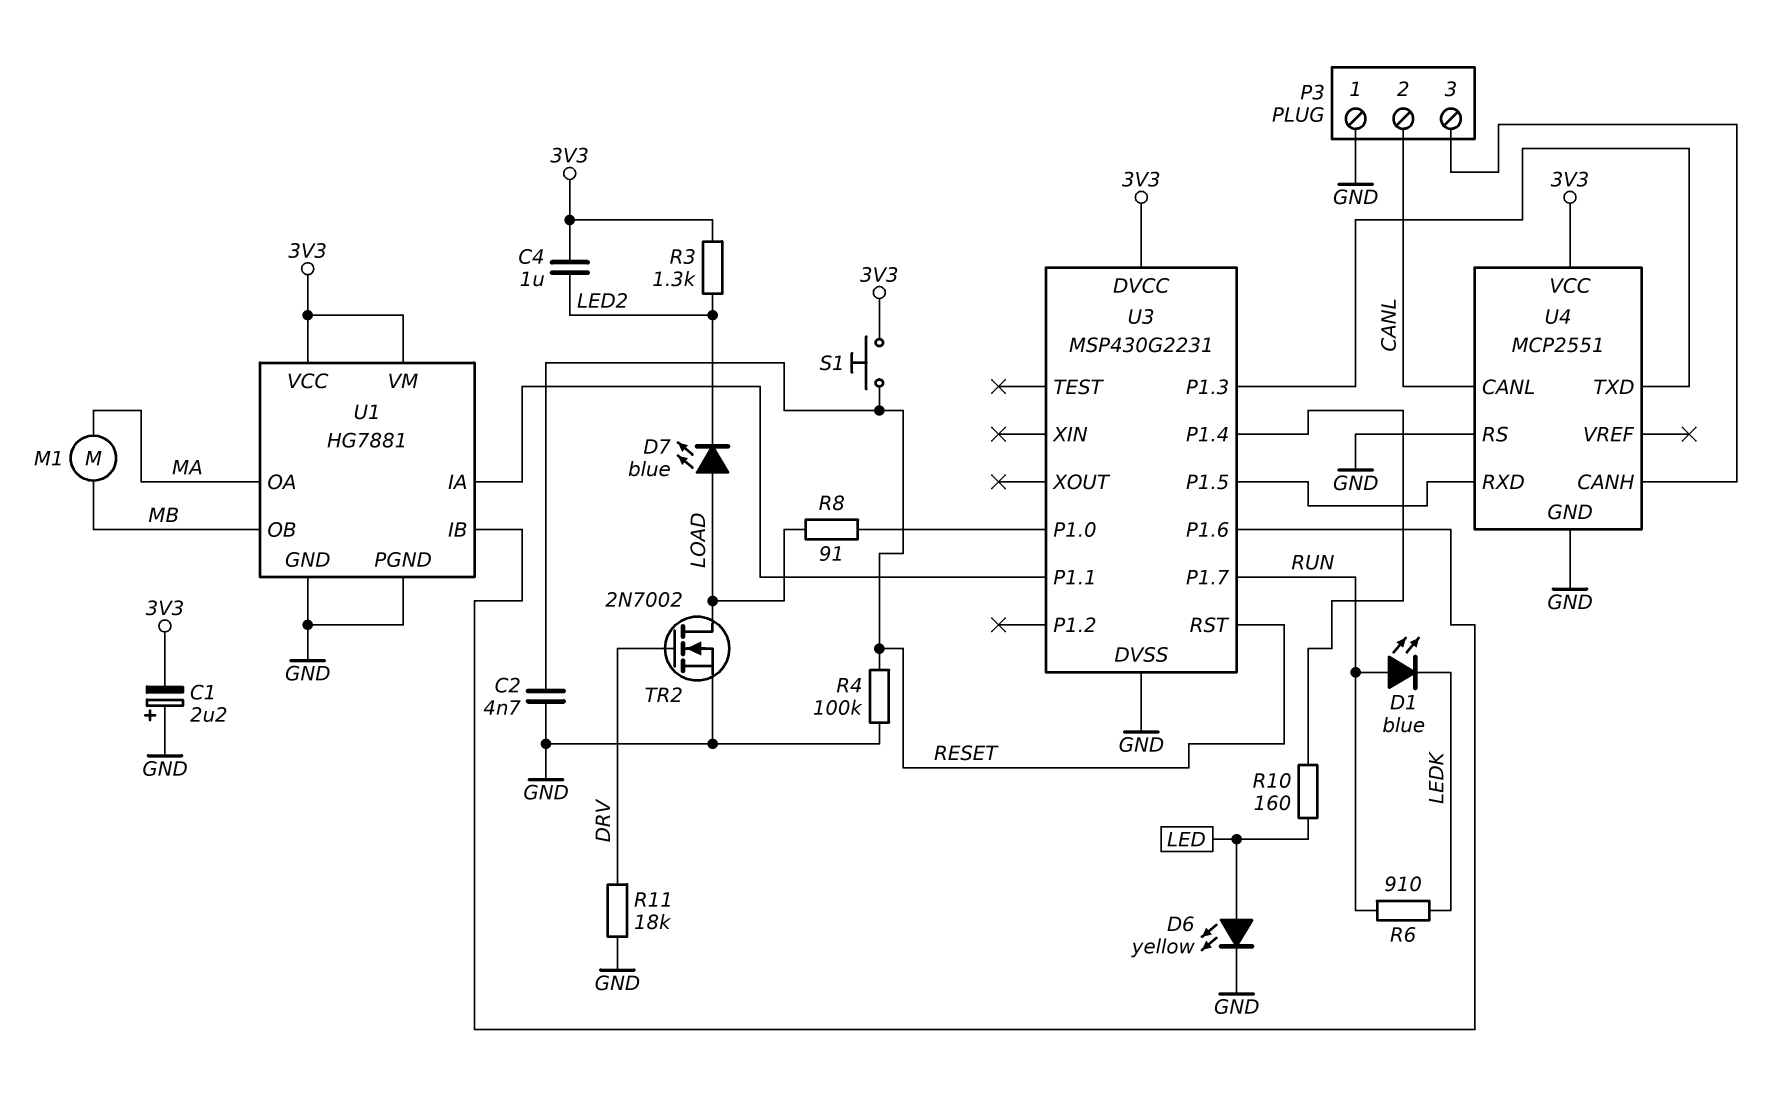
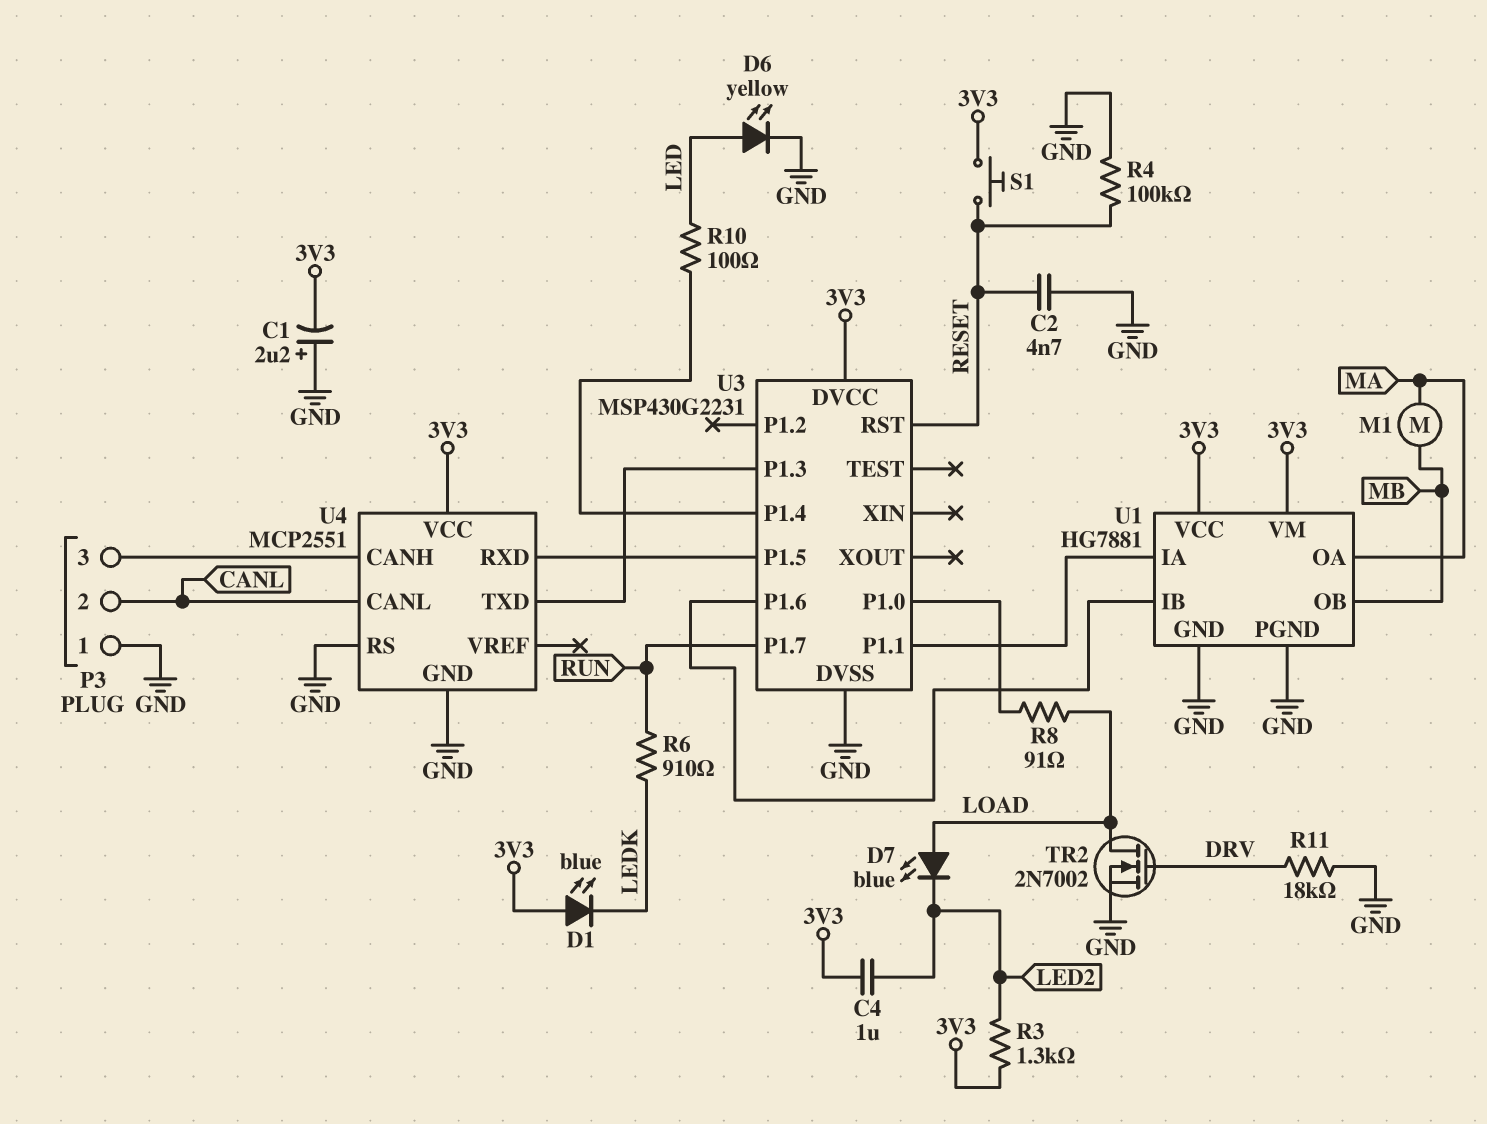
D1: LED blue (A RUN, K LEDK) -> LED blue (A 3V3, K LEDK)
R10: 160 (LED, U3/P1.4) -> 100 (LED, U3/P1.4)

